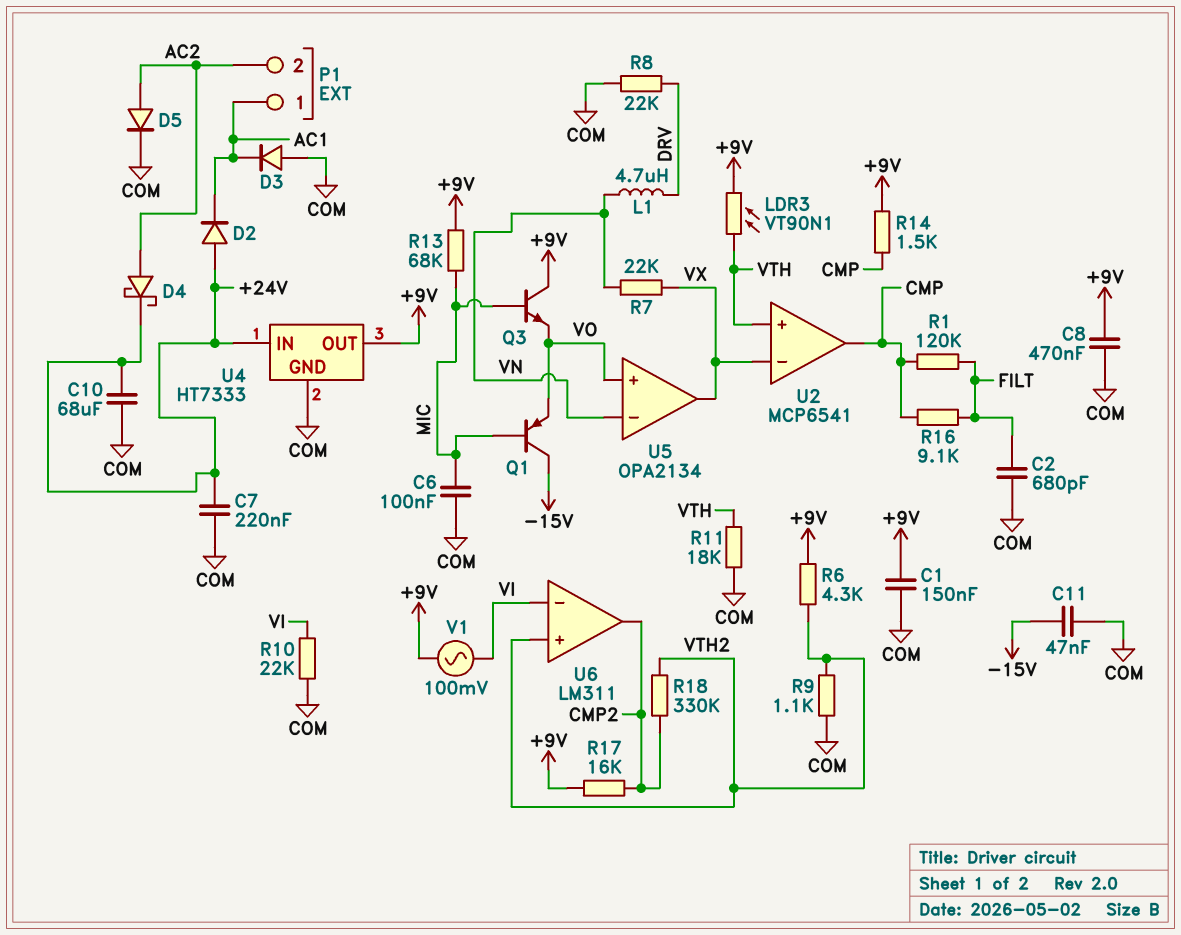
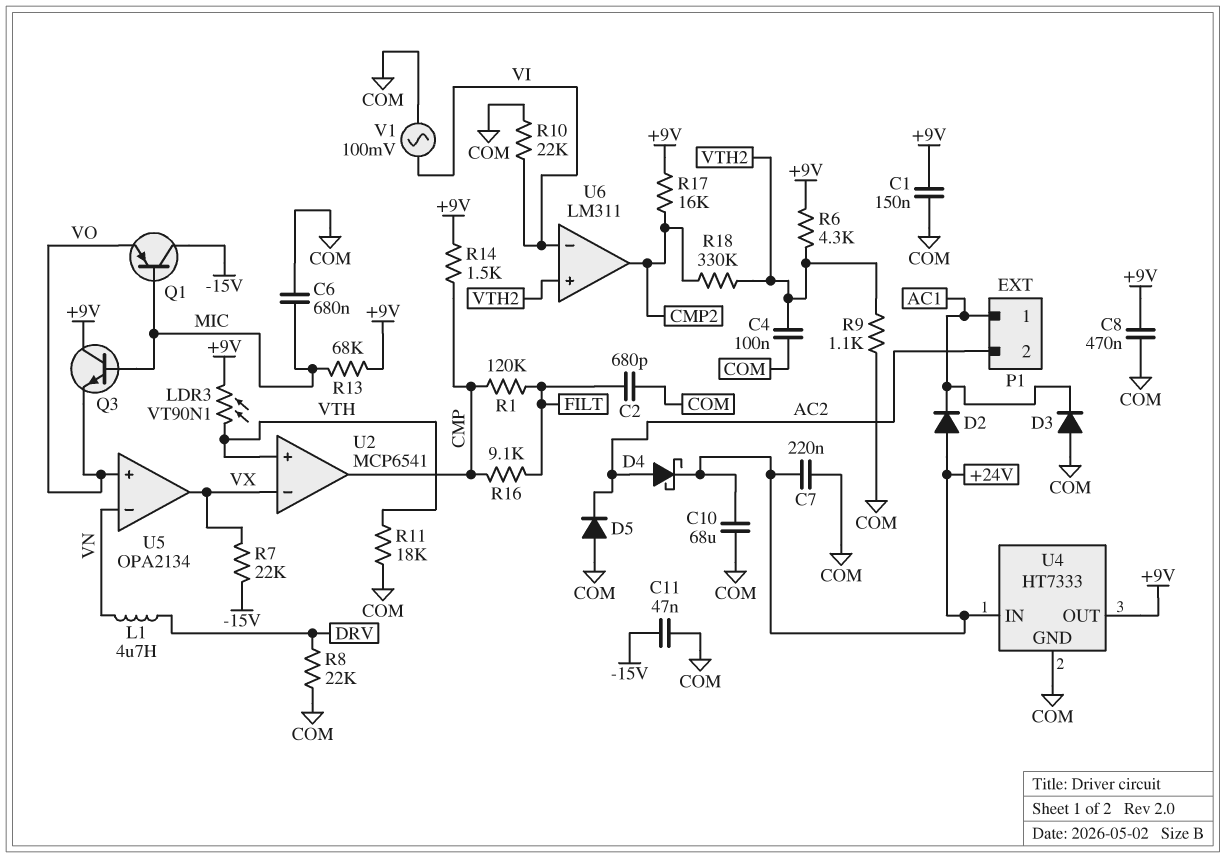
C4: none -> 100nF (COM, VTH2)
C6: 100nF (COM, MIC) -> 680nF (COM, MIC)
D5: diode (A AC2, K COM) -> diode (A COM, K AC2)
R7: 22k (VN, VX) -> 22k (-15V, VX)
V1: AC 100mV (+9V, VI) -> AC 100mV (COM, VI)

